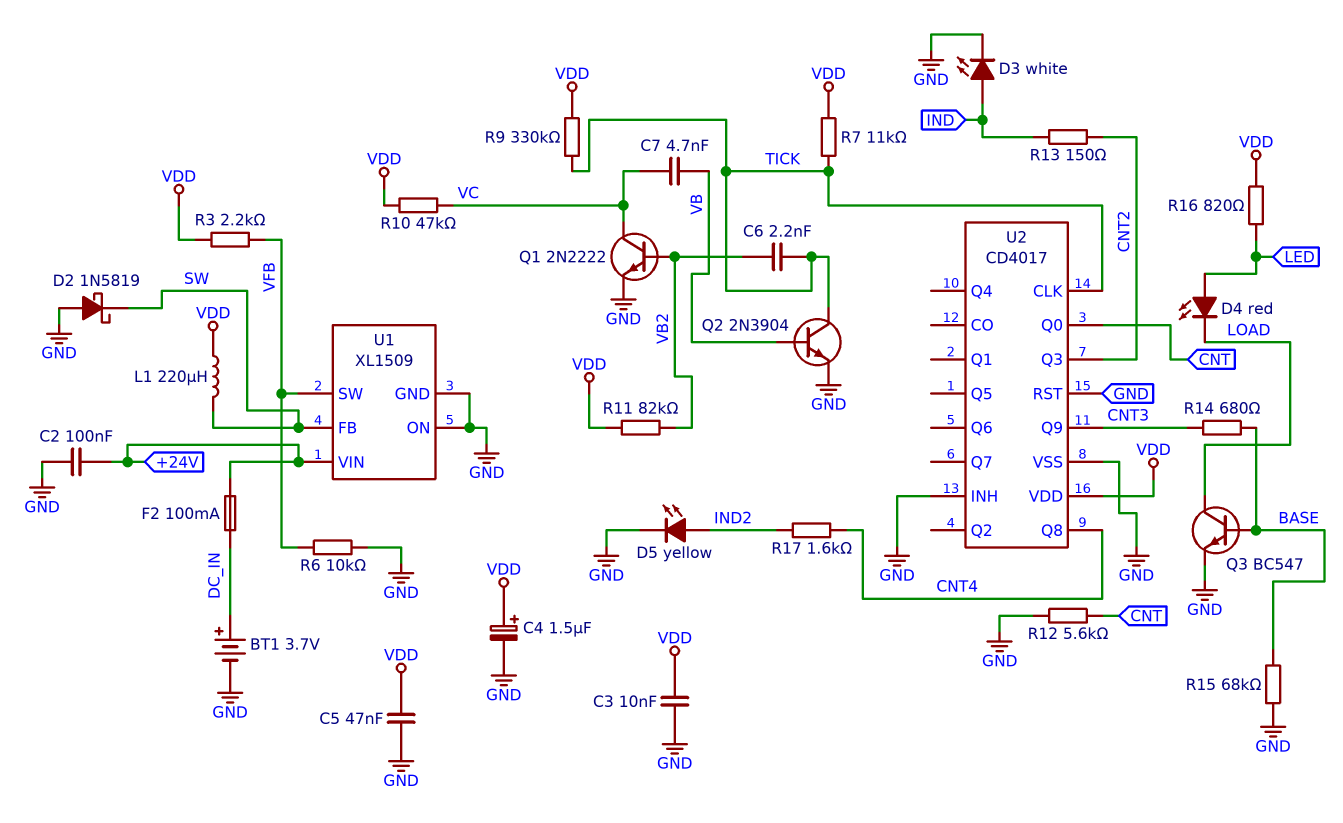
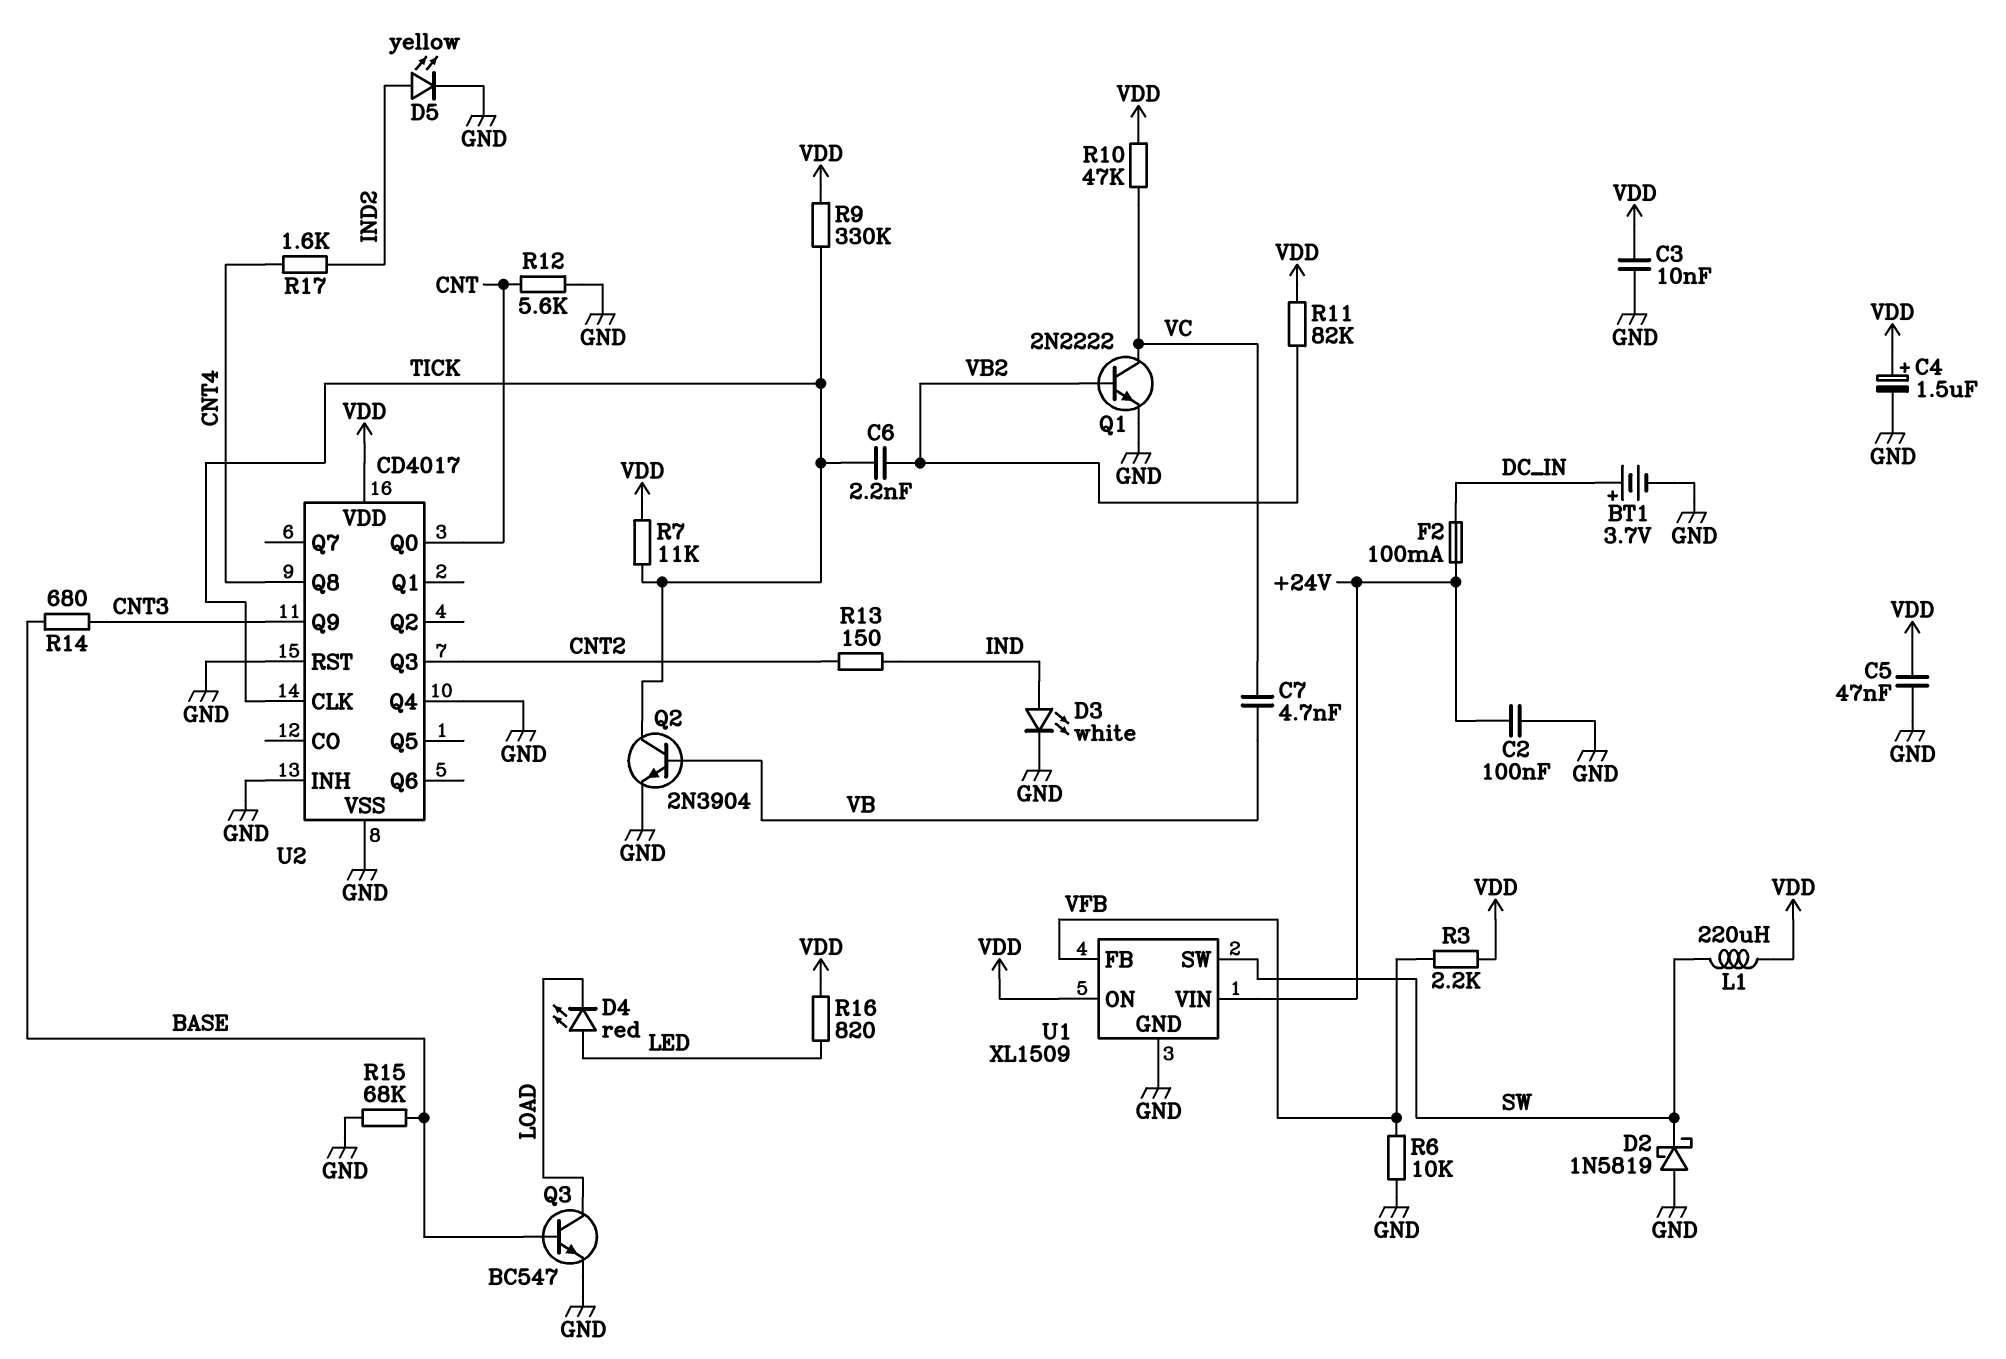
U1 pin FB: SW -> VFB
U1 pin ON: GND -> VDD
U1 pin SW: VFB -> SW
U2 pin Q4: none -> GND

